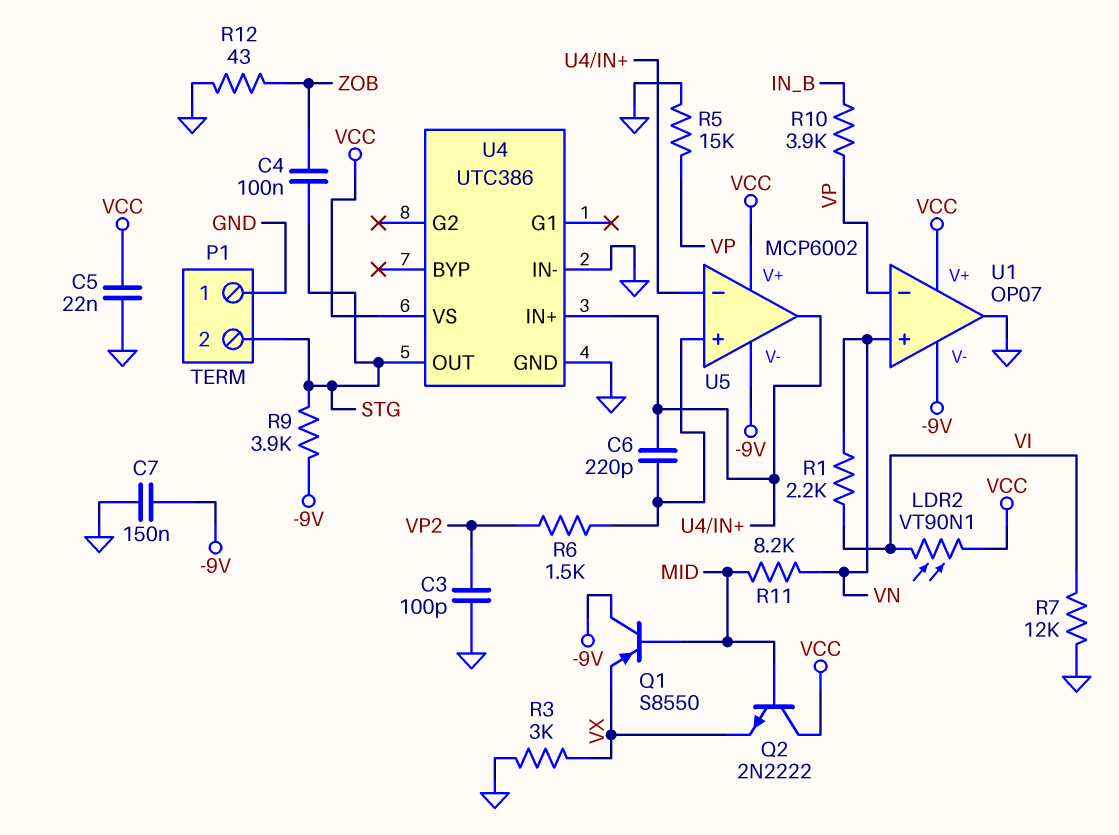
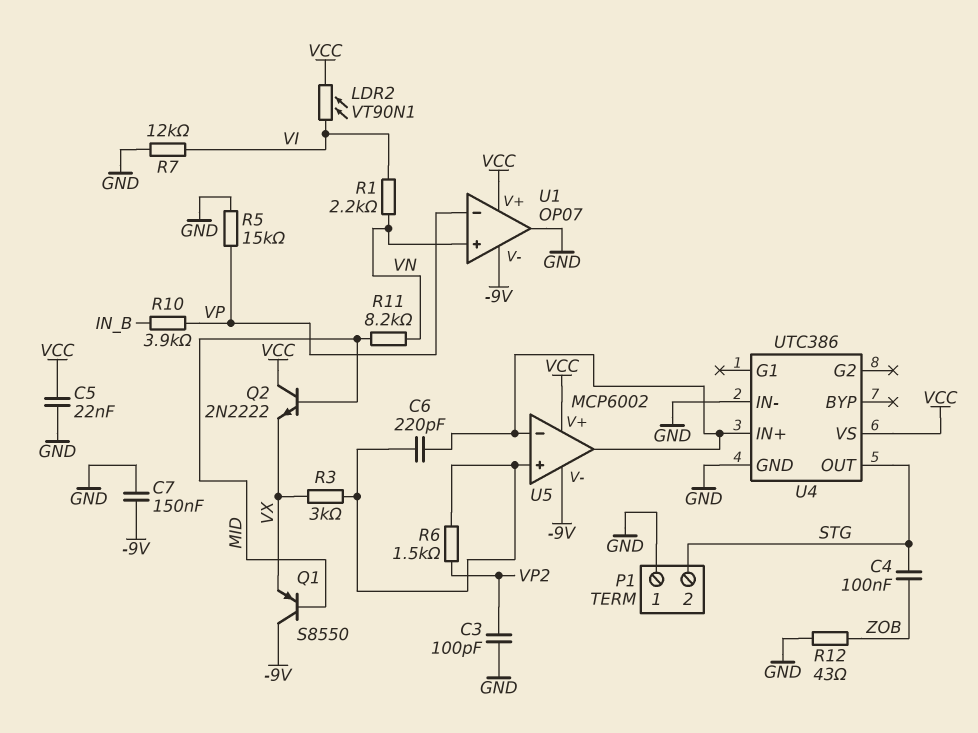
R3: 3k (GND, VX) -> 3k (U5/in+, VX)
R9: 3.9k (-9V, STG) -> none

